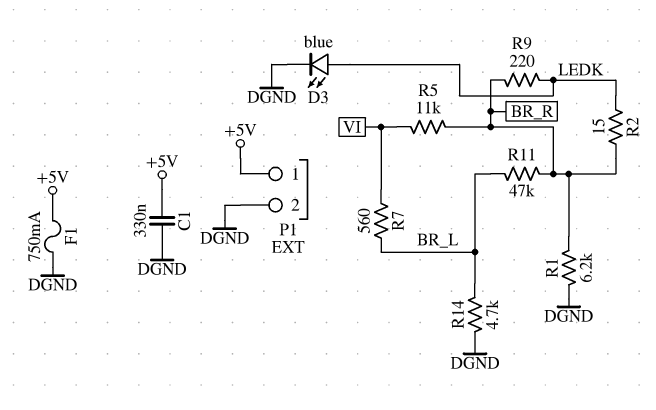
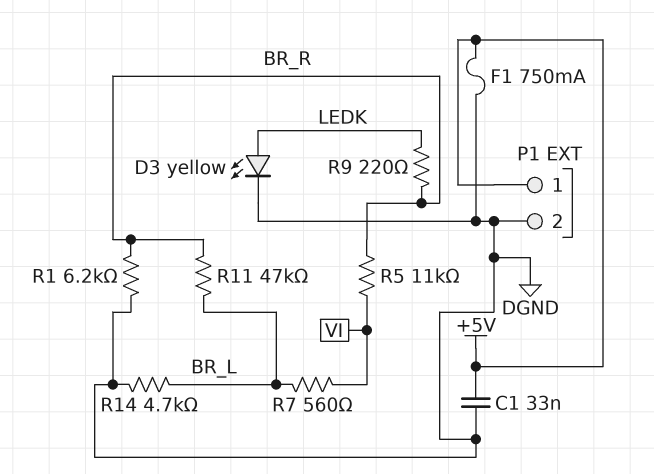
C1: 330nF (+5V, DGND) -> 33nF (+5V, DGND)
D3: LED blue (A LEDK, K DGND) -> LED yellow (A LEDK, K DGND)
R2: 15 (BR_R, LEDK) -> none

